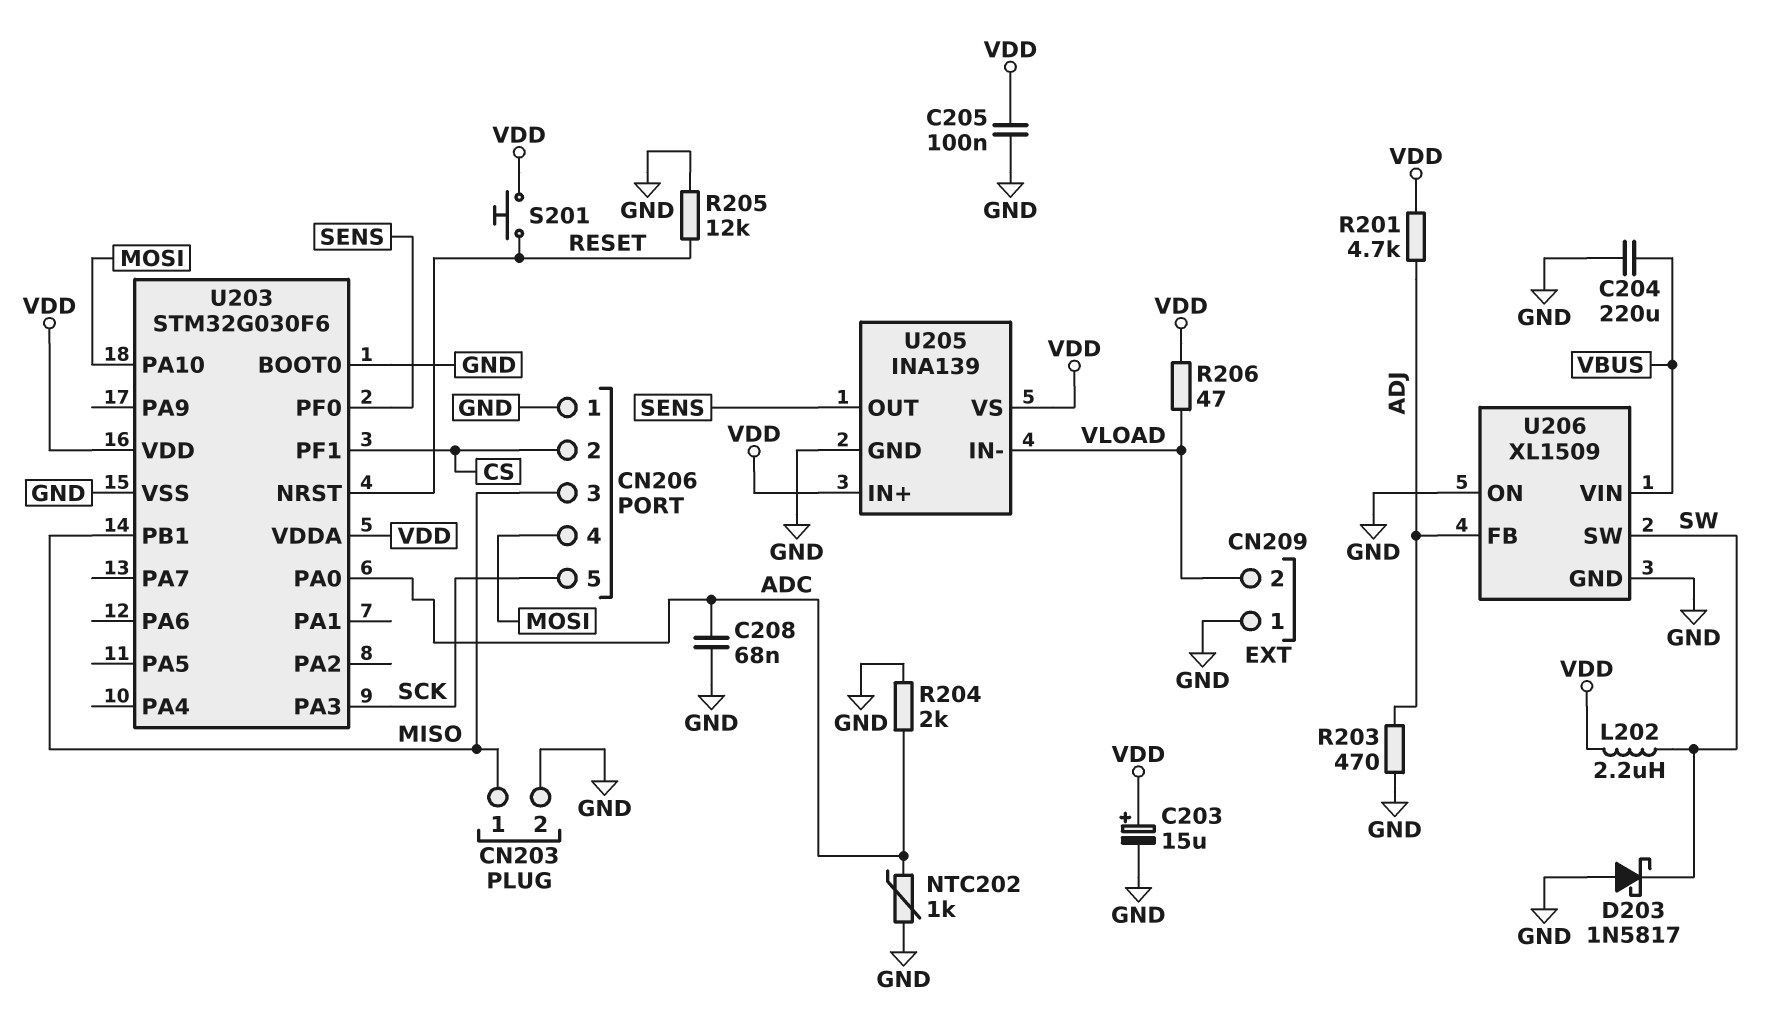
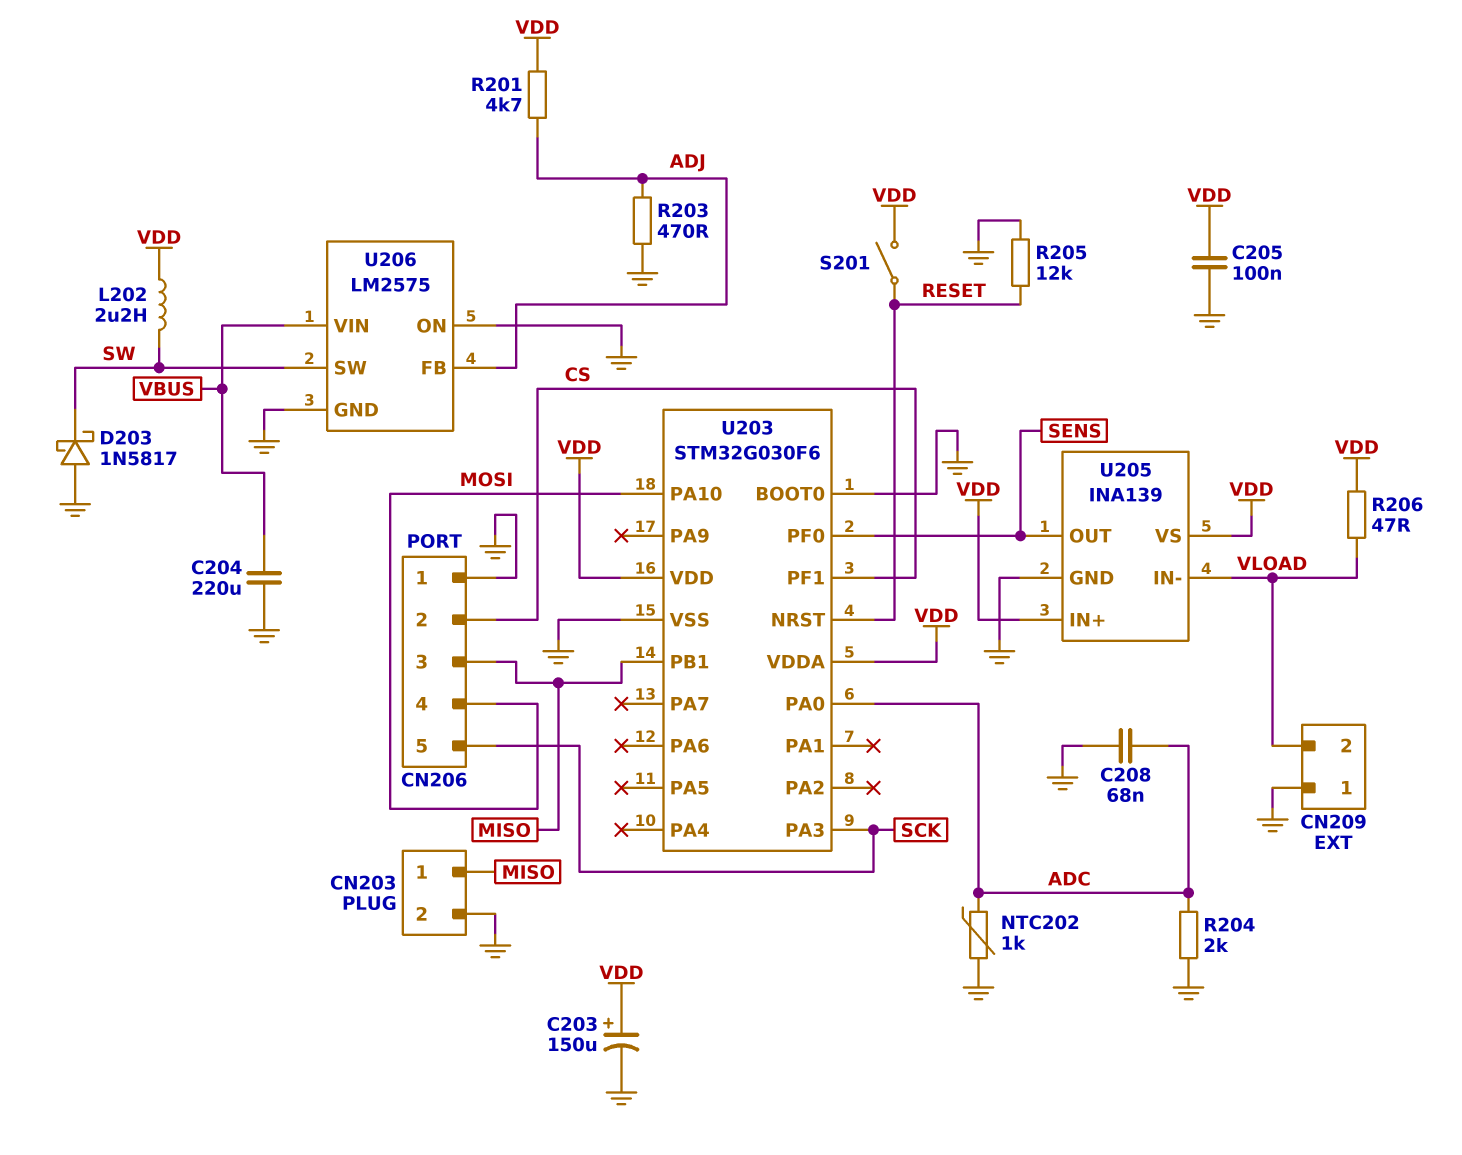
C203: 15uF (plus VDD, minus GND) -> 150uF (plus VDD, minus GND)
S201: button (RESET, VDD) -> switch (RESET, VDD)
U206: XL1509 -> LM2575

